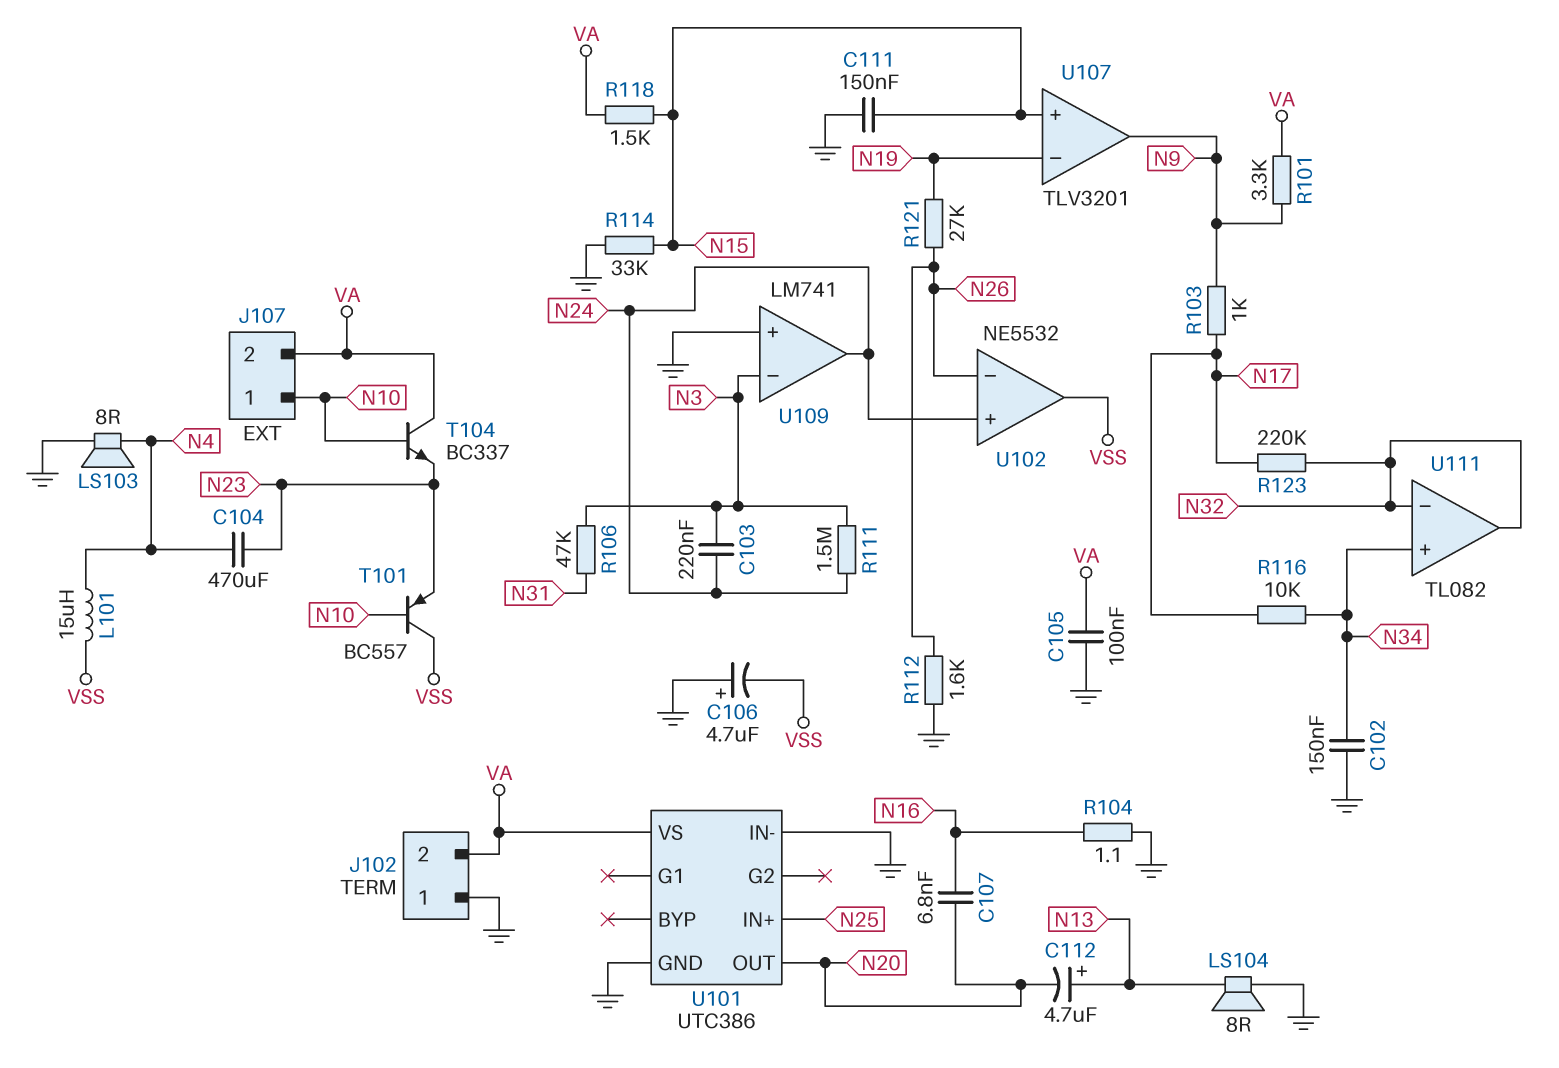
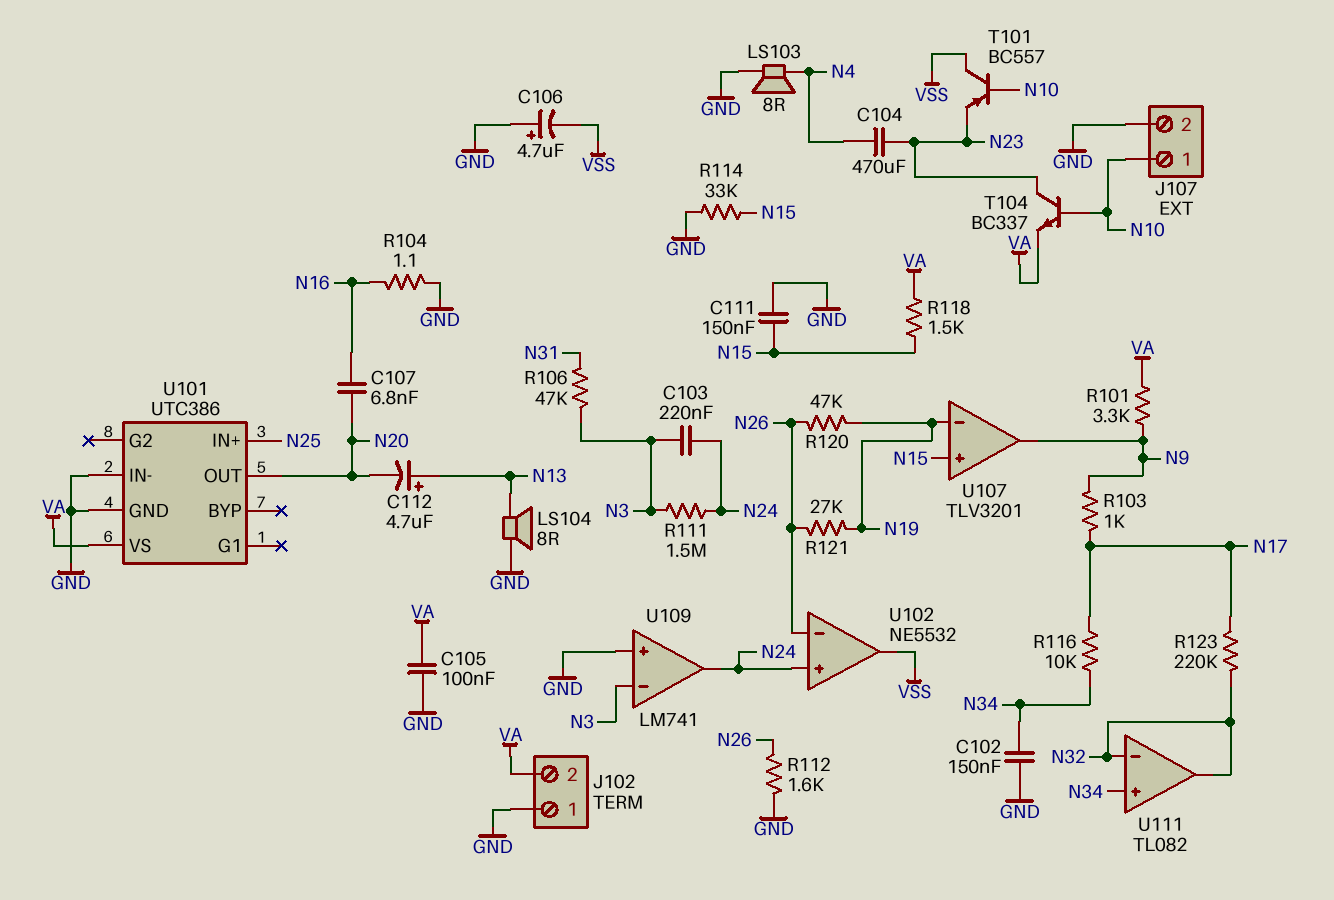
J107 pin 2: VA -> GND
L101: 15uH (N4, VSS) -> none
R120: none -> 47k (N19, N26)
T104: NPN BC337 (B N10, C VA, E N23) -> NPN BC337 (B N10, C N23, E VA)

